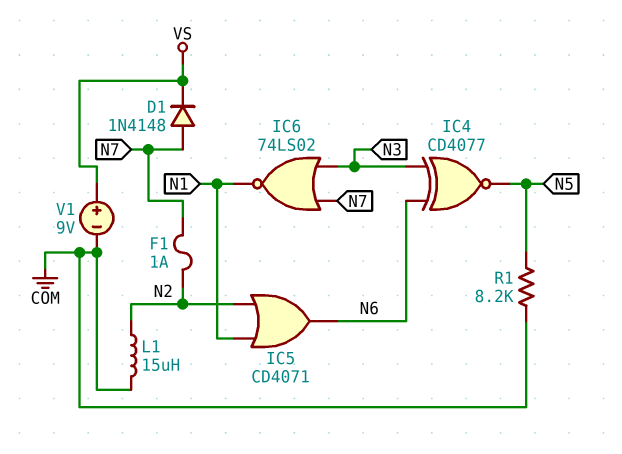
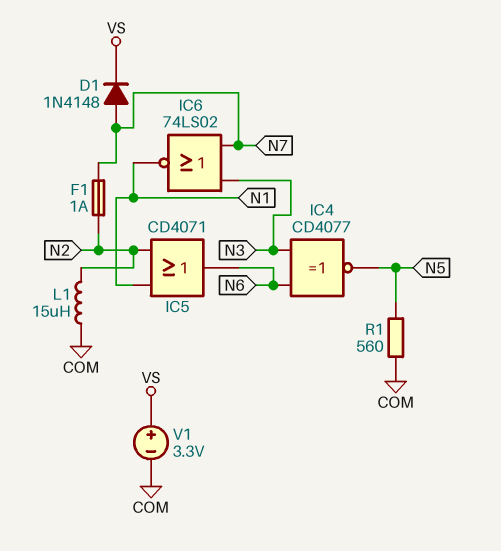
R1: 8.2k (COM, N5) -> 560 (COM, N5)
V1: 9V (plus VS, minus COM) -> 3.3V (plus VS, minus COM)

